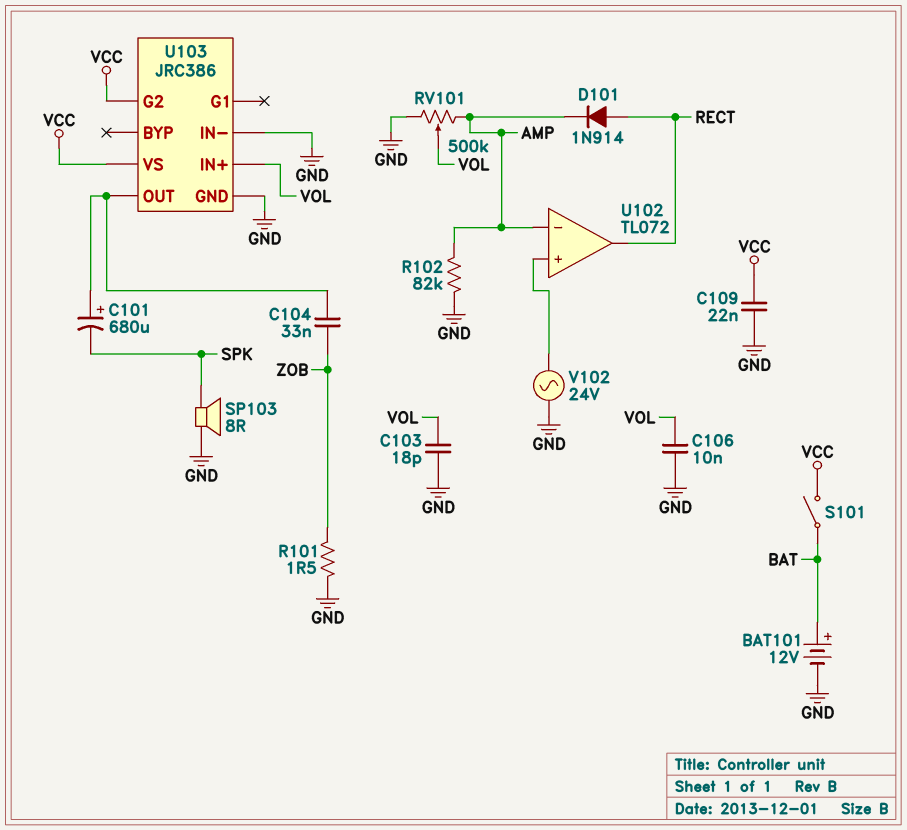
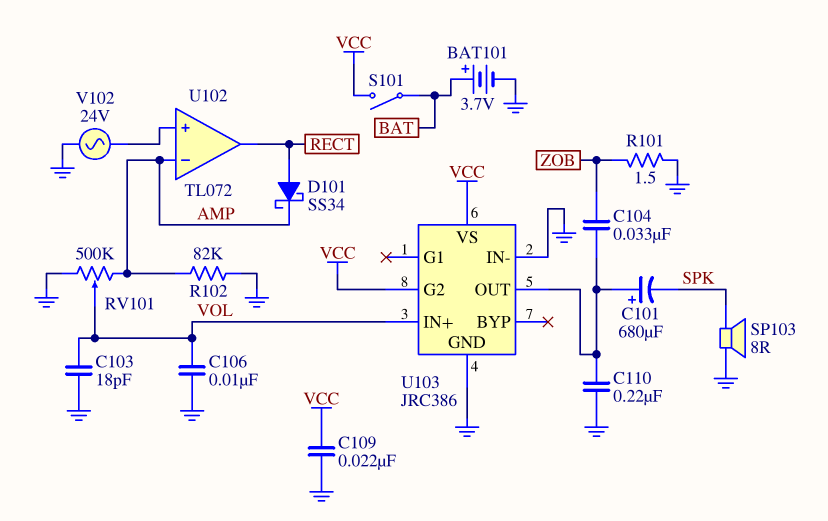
BAT101: 12V (plus BAT, minus GND) -> 3.7V (plus BAT, minus GND)
C110: none -> 220nF (GND, U103/OUT)
D101: diode 1N914 (A RECT, K AMP) -> schottky SS34 (A RECT, K AMP)

